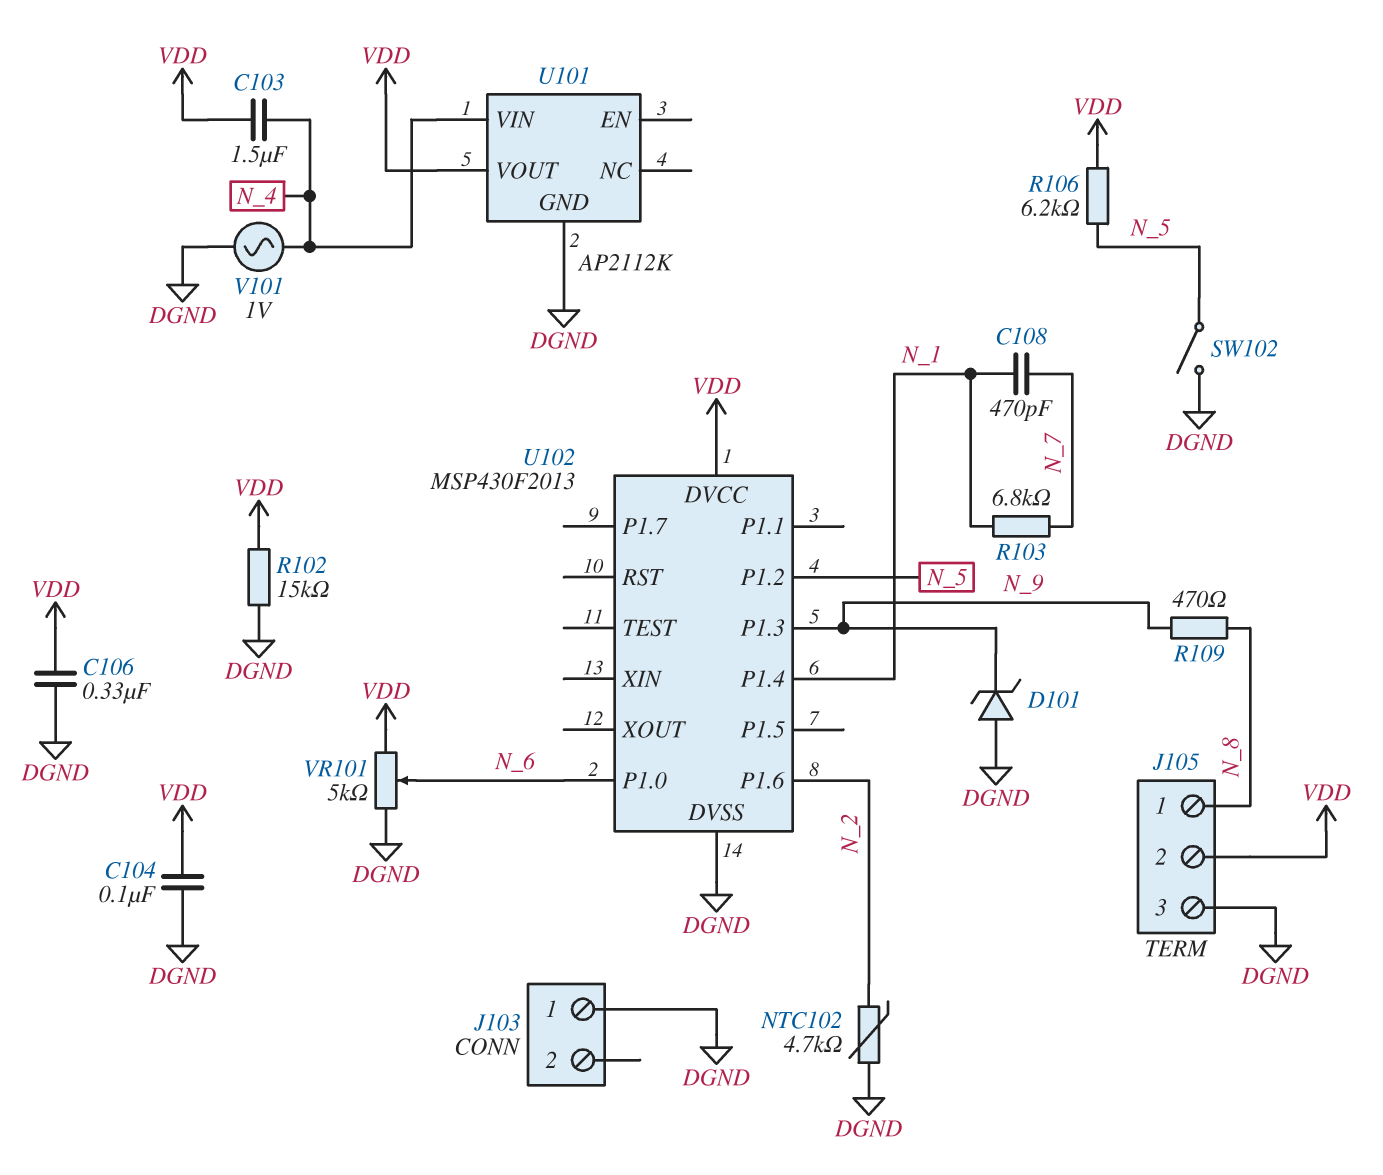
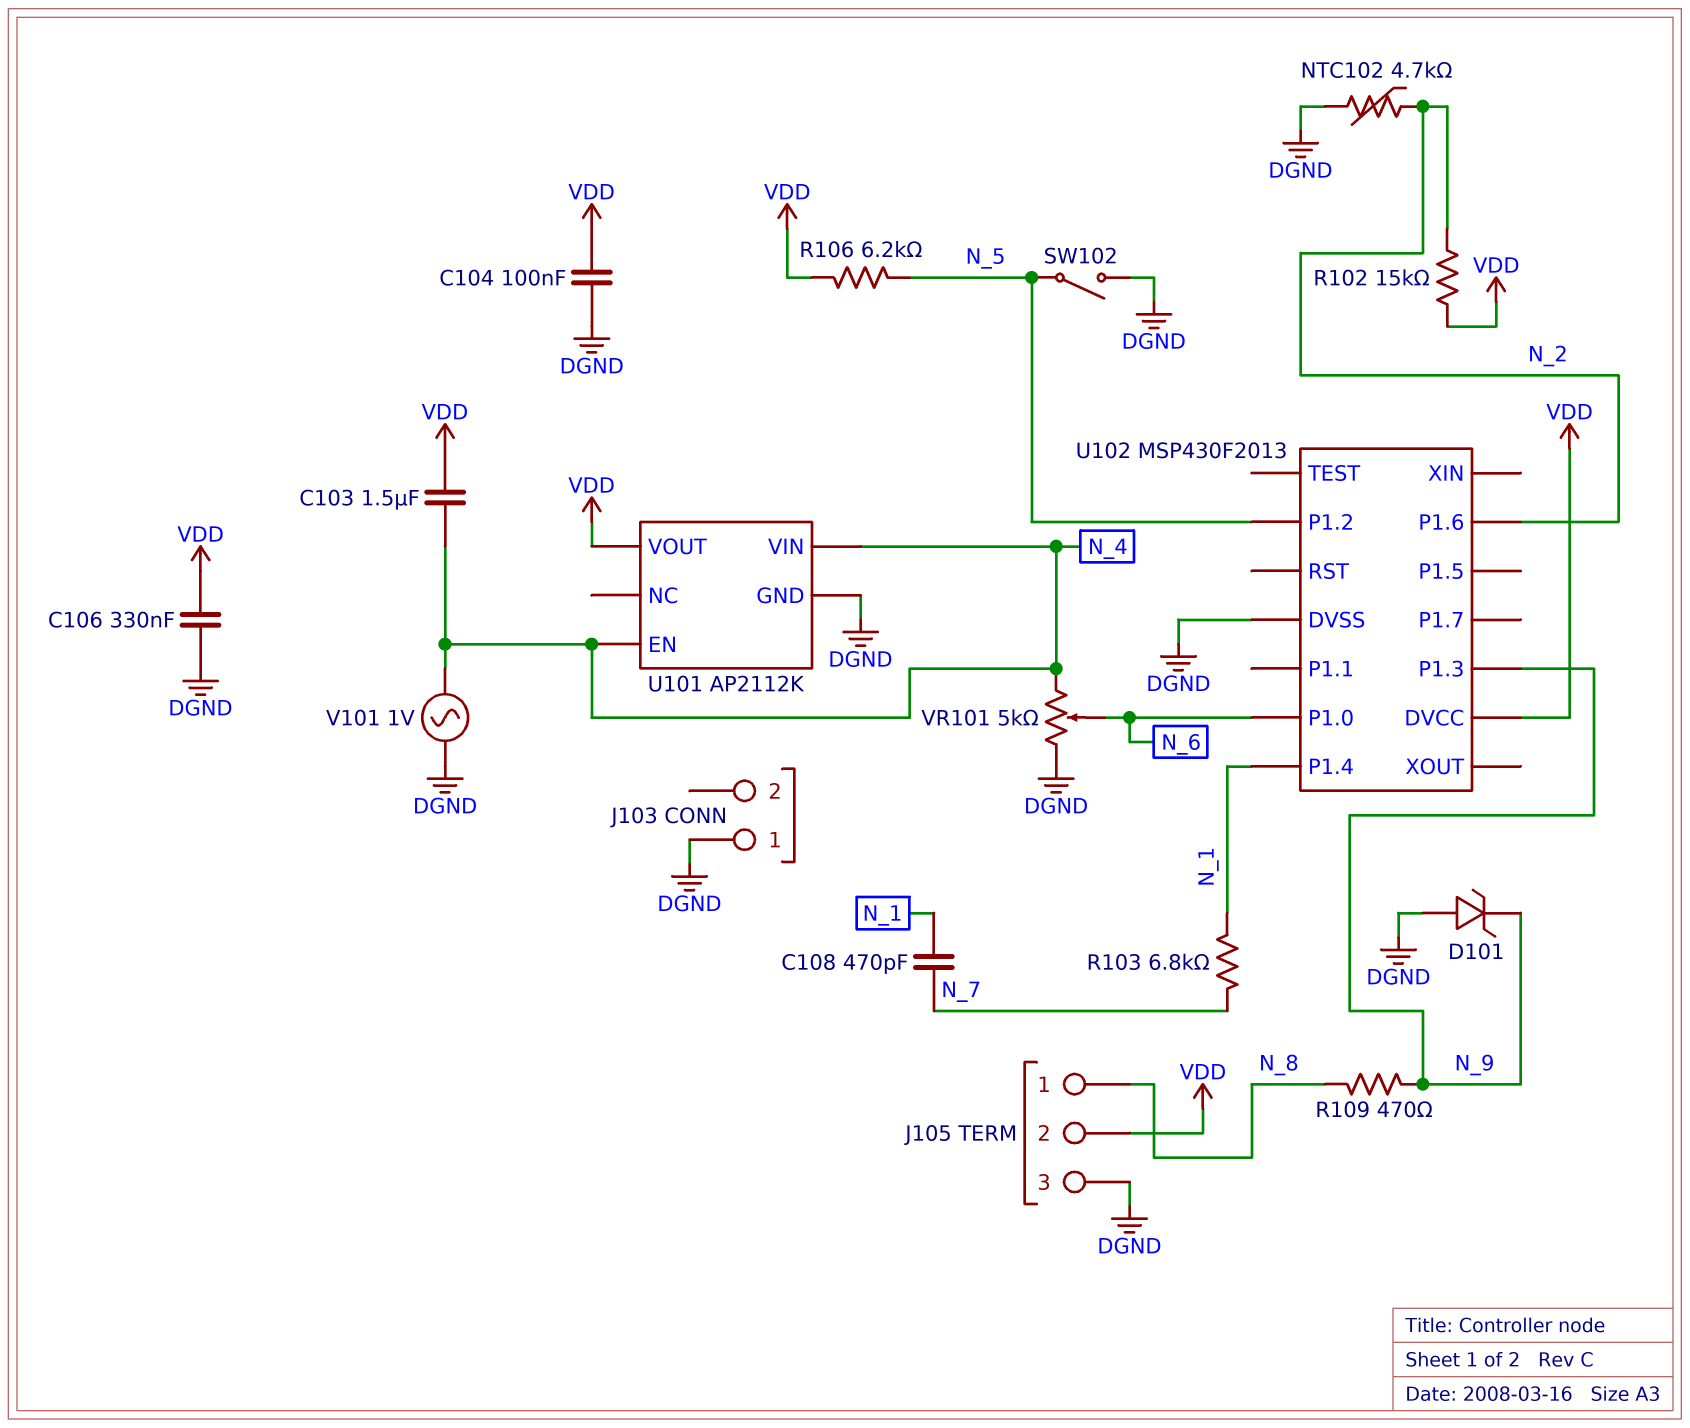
R102: 15k (DGND, VDD) -> 15k (N_2, VDD)
U101 pin EN: none -> N_4
VR101: 5k (DGND, VDD, wiper N_6) -> 5k (DGND, N_4, wiper N_6)

